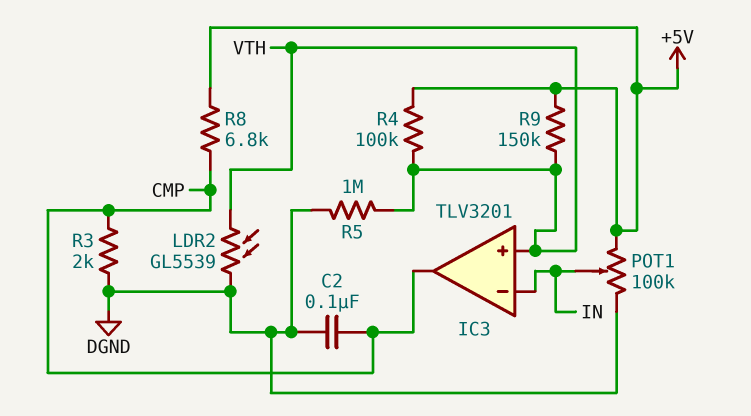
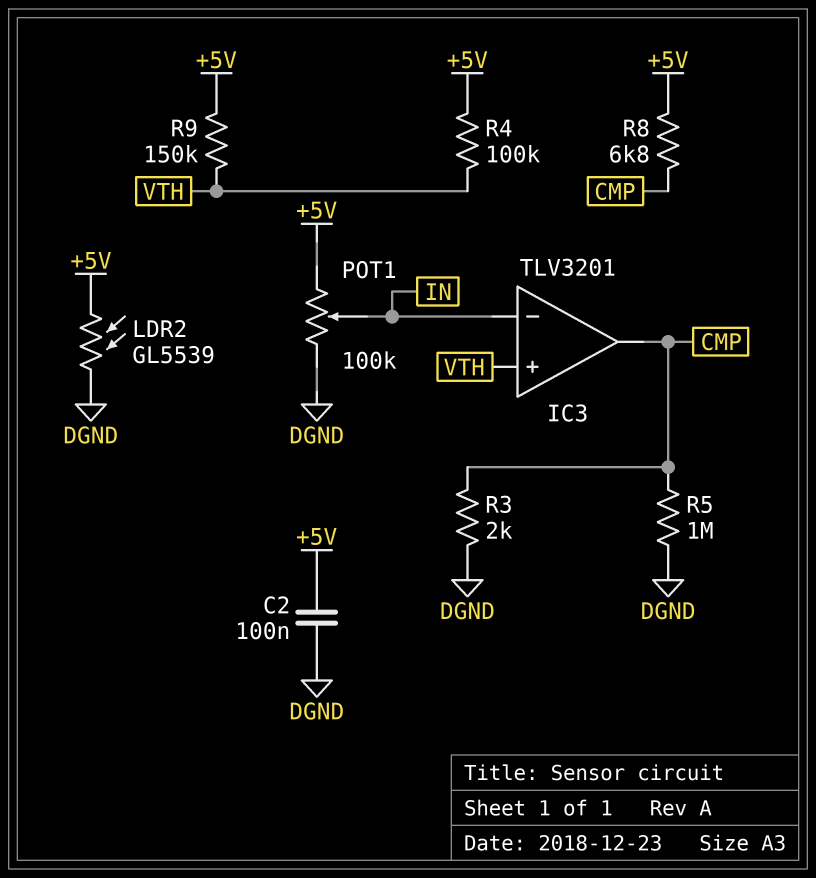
C2: 100nF (CMP, DGND) -> 100nF (+5V, DGND)
LDR2: GL5539 (DGND, VTH) -> GL5539 (+5V, DGND)
R5: 1M (DGND, VTH) -> 1M (CMP, DGND)

